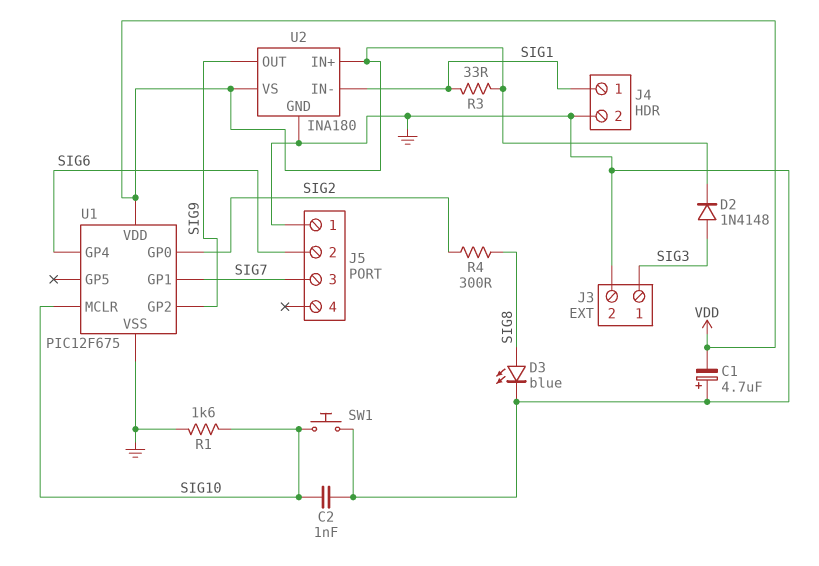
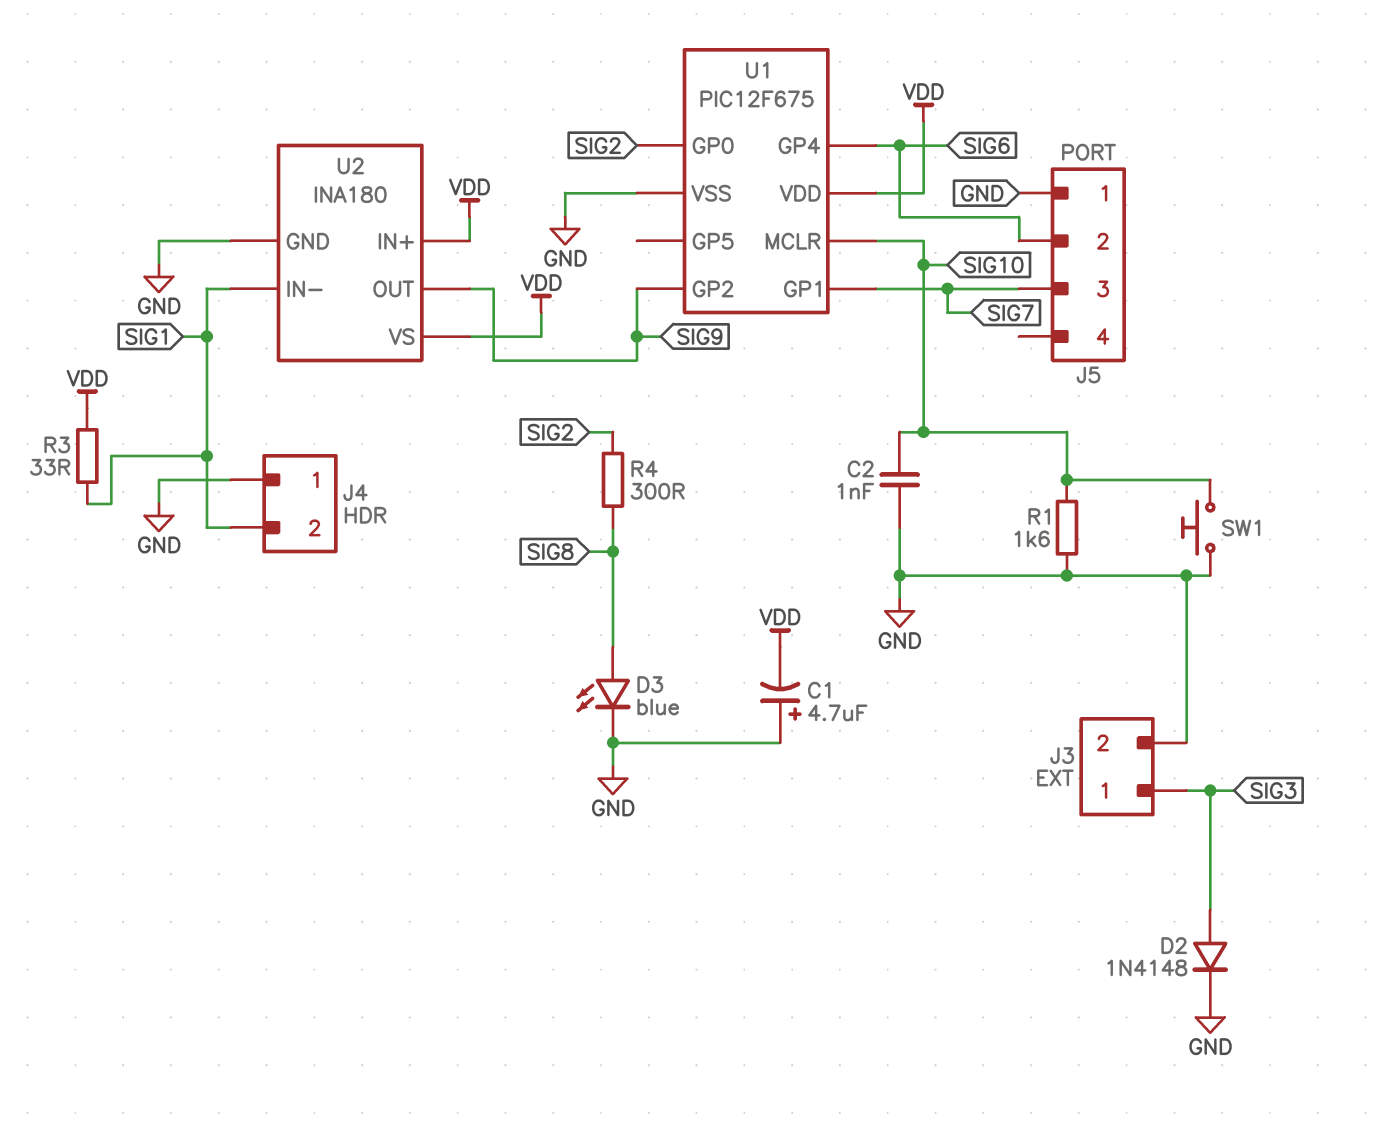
D2: diode 1N4148 (A SIG3, K VDD) -> diode 1N4148 (A SIG3, K GND)
J4 pin 1: SIG1 -> GND
J4 pin 2: GND -> SIG1

